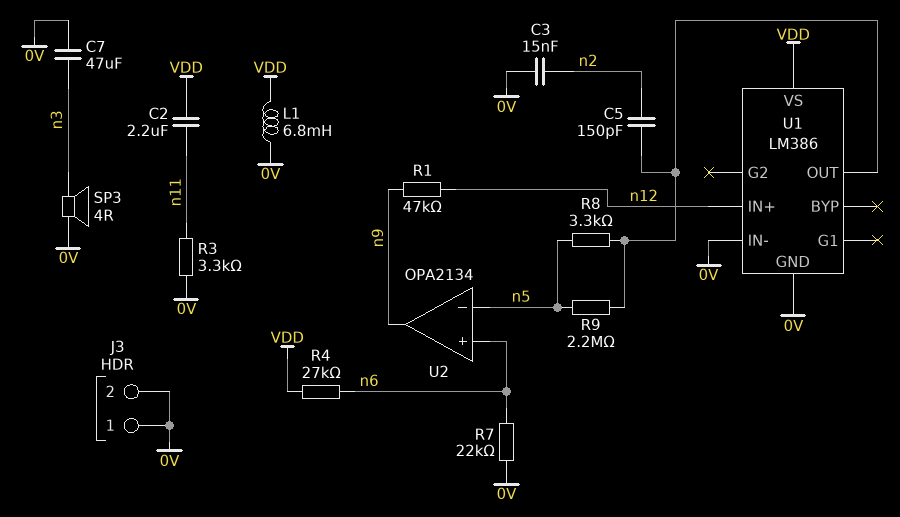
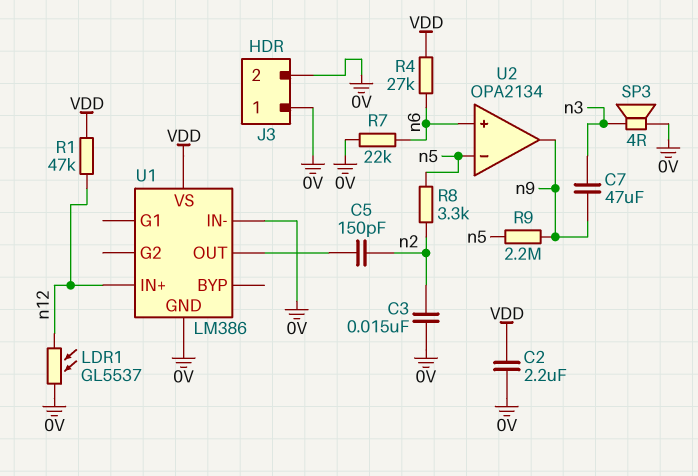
C2: 2.2uF (VDD, n11) -> 2.2uF (0V, VDD)
C7: 47uF (0V, n3) -> 47uF (n3, n9)
L1: 6.8mH (0V, VDD) -> none
LDR1: none -> GL5537 (0V, n12)
R1: 47k (n9, n12) -> 47k (VDD, n12)
R3: 3.3k (0V, n11) -> none
R8: 3.3k (U1/OUT, n5) -> 3.3k (n2, n5)
R9: 2.2M (U1/OUT, n5) -> 2.2M (n5, n9)

